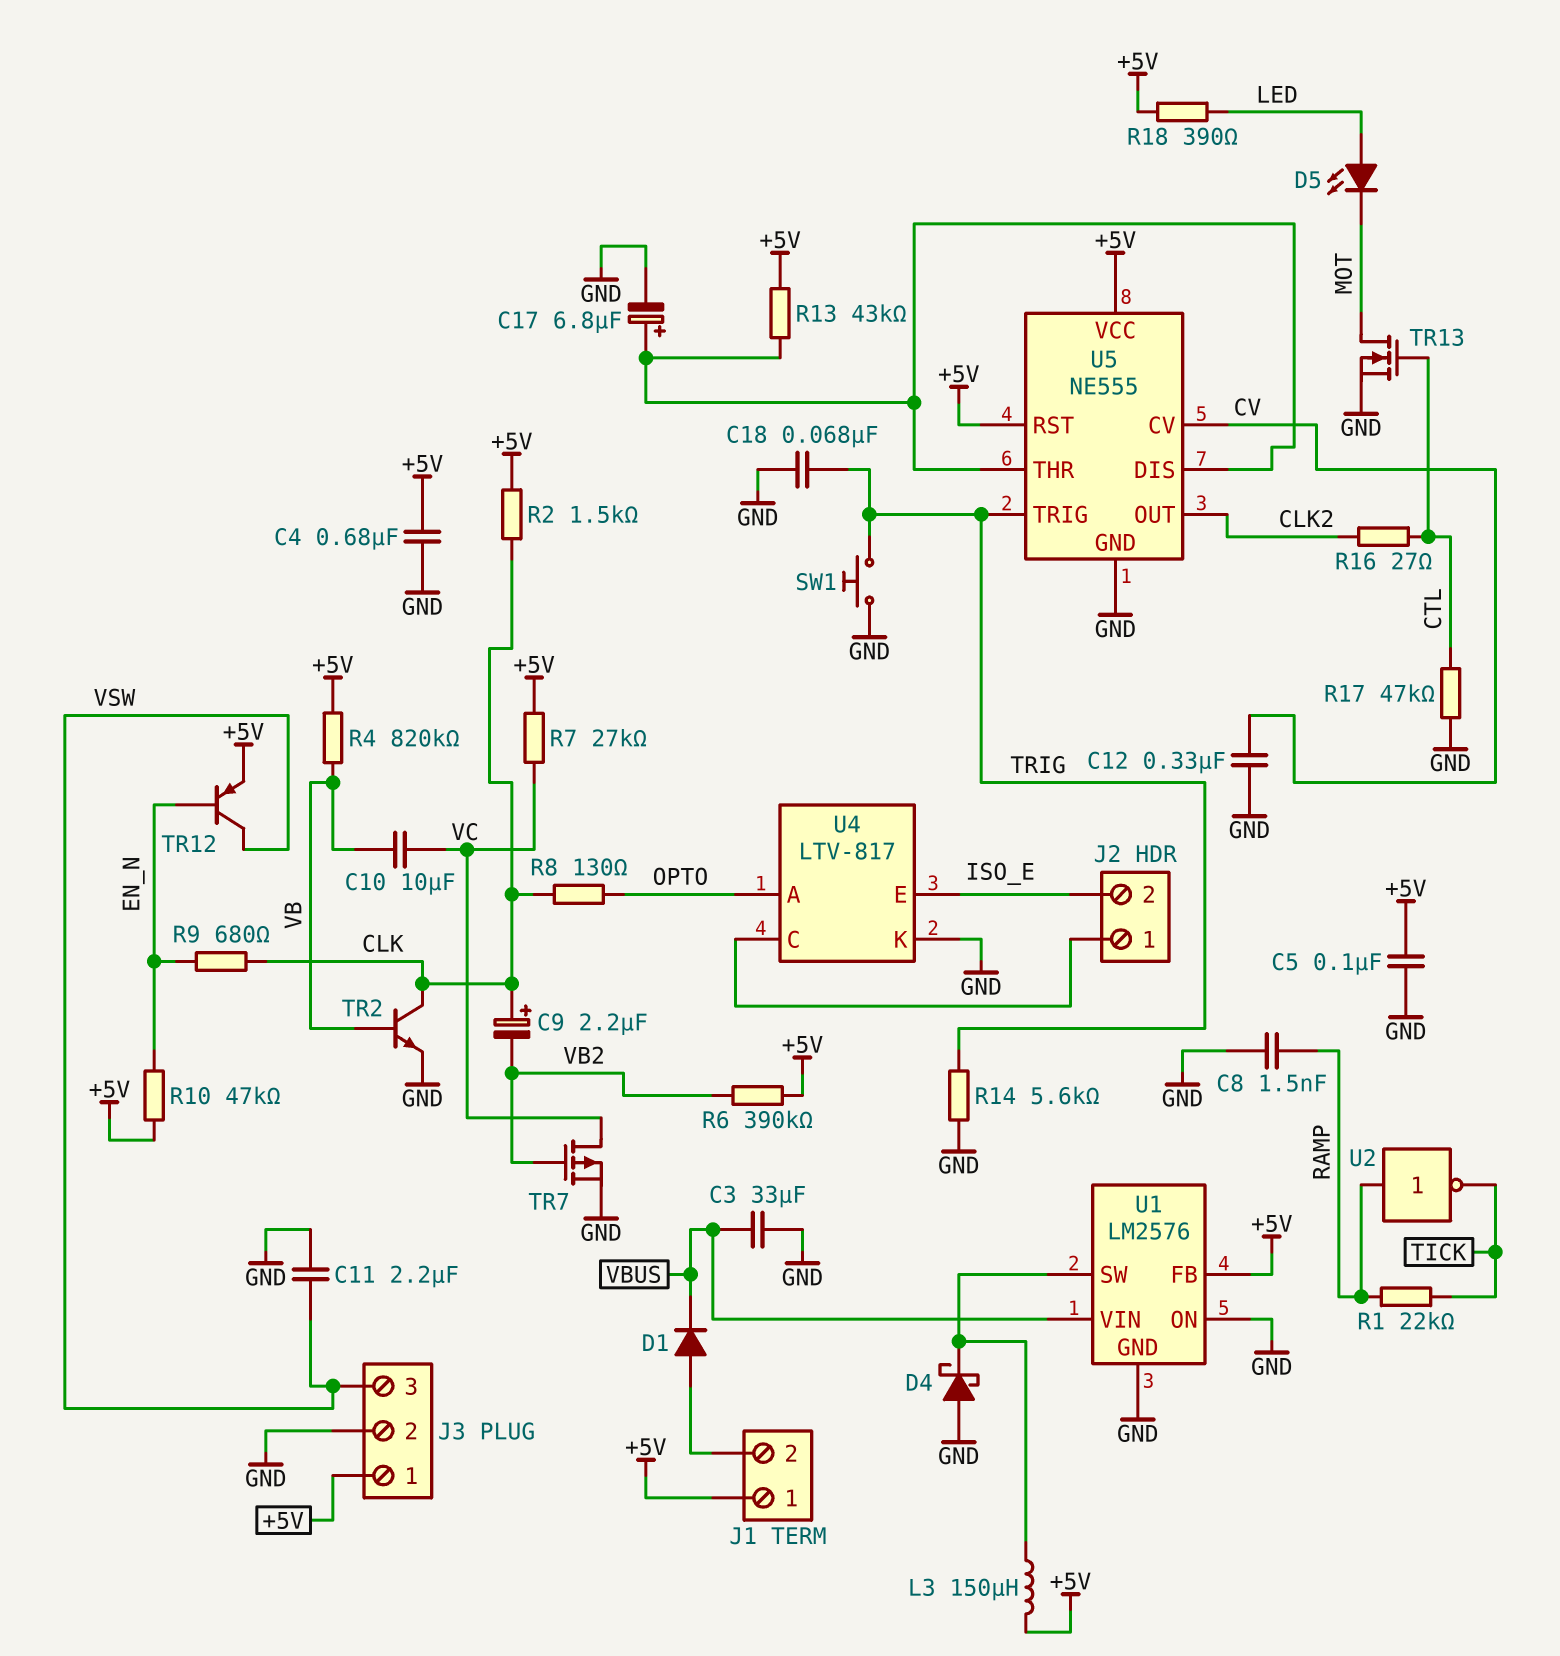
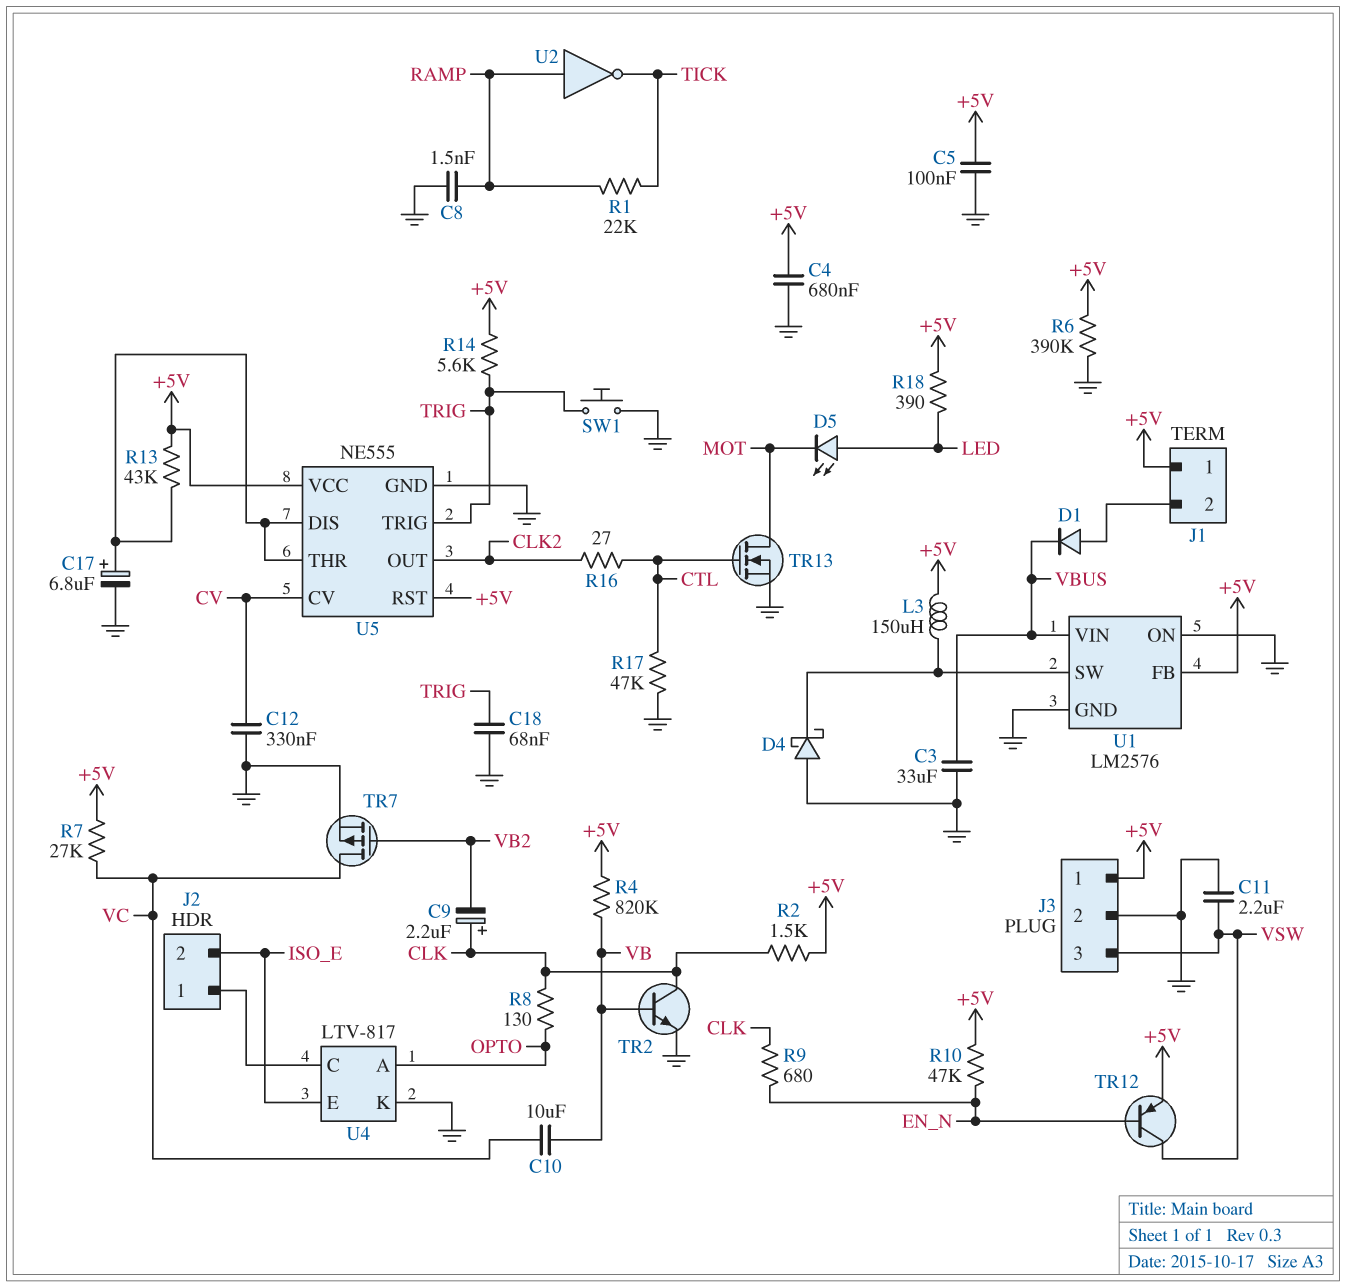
R6: 390k (+5V, VB2) -> 390k (+5V, GND)
R14: 5.6k (GND, TRIG) -> 5.6k (+5V, TRIG)

